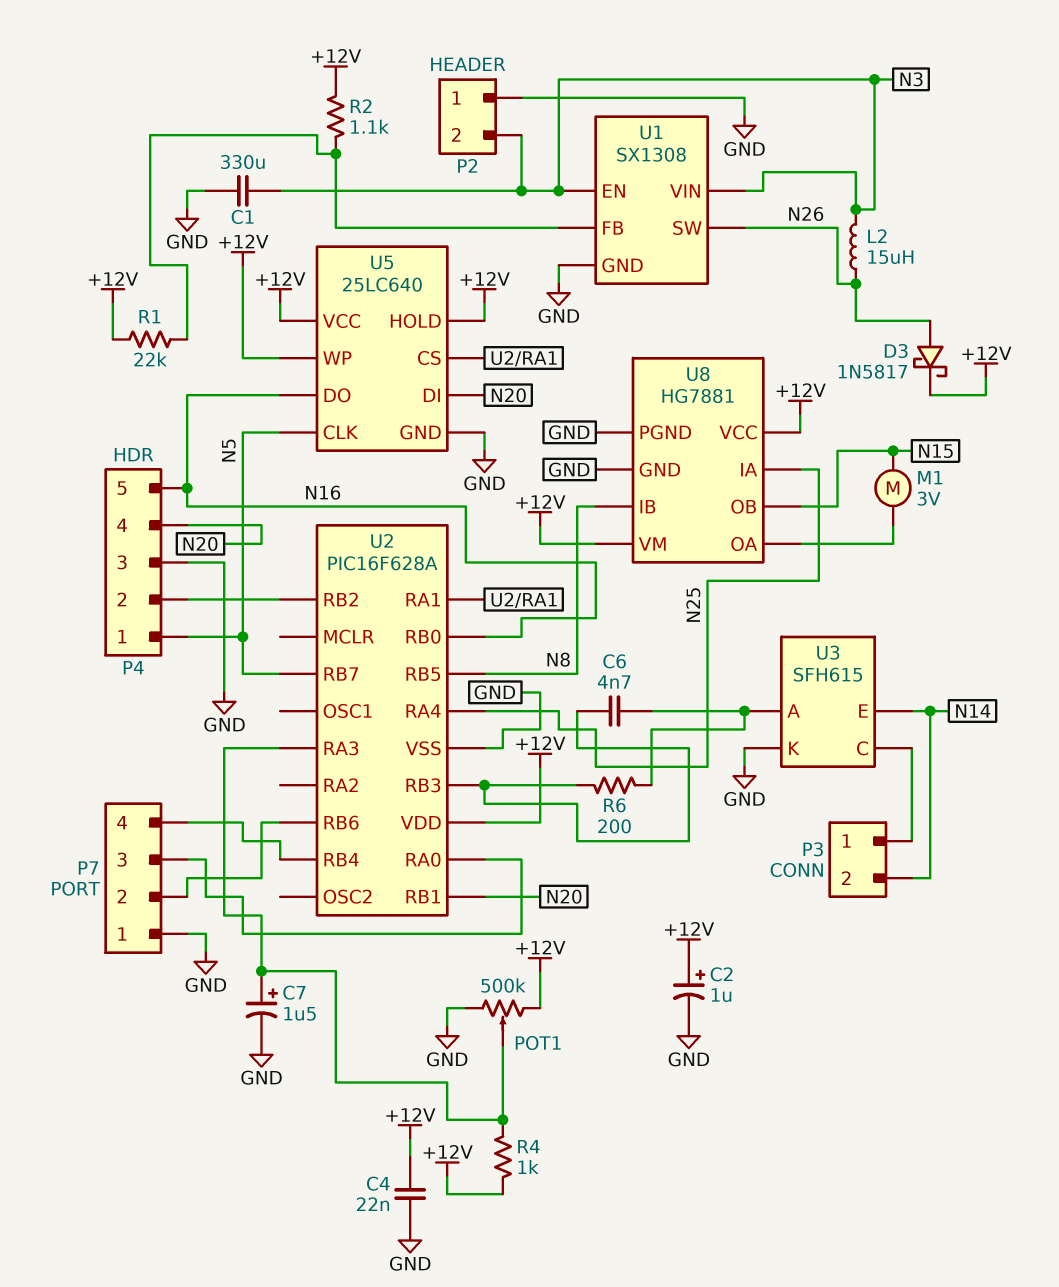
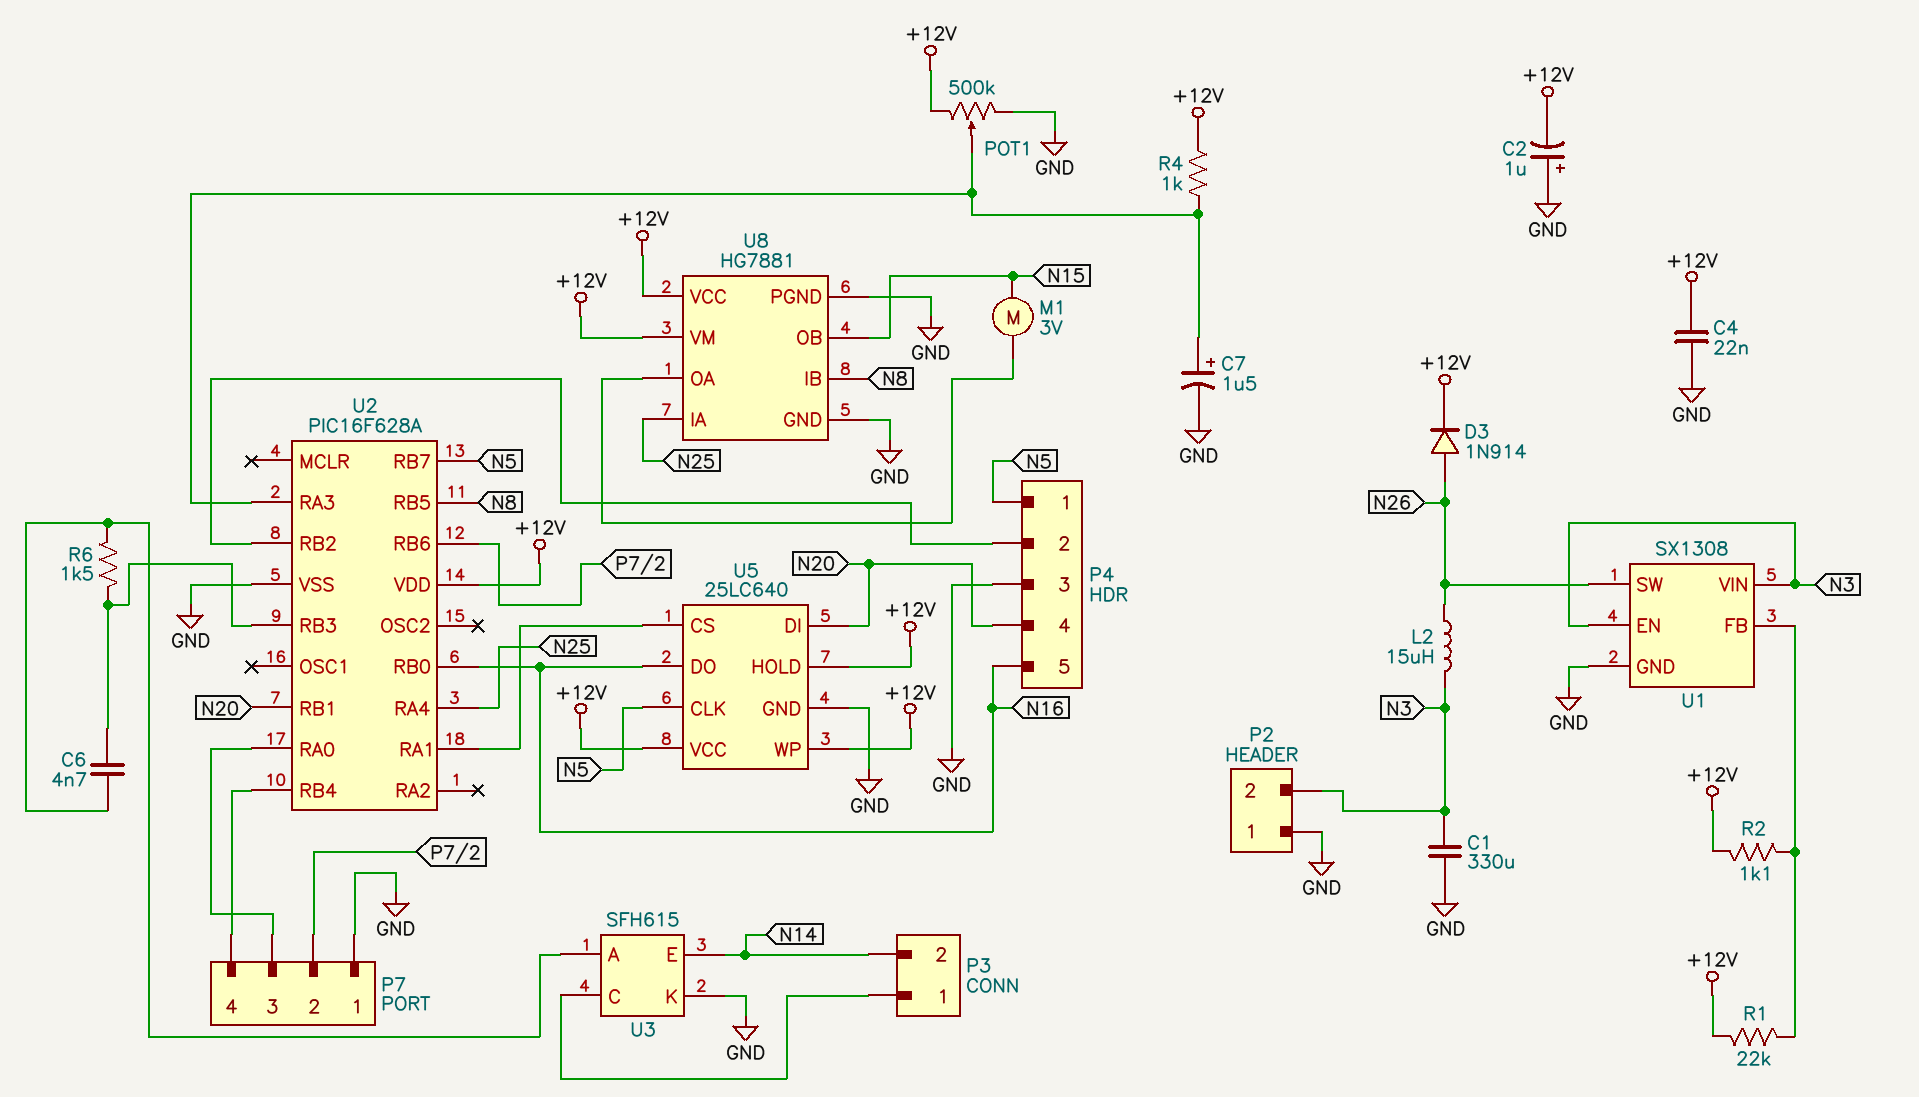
C2: 1uF (plus +12V, minus GND) -> 1uF (plus GND, minus +12V)
D3: schottky 1N5817 (A N26, K +12V) -> diode 1N914 (A N26, K +12V)
R6: 200 (U2/RB3, U3/A) -> 1.5k (U2/RB3, U3/A)

